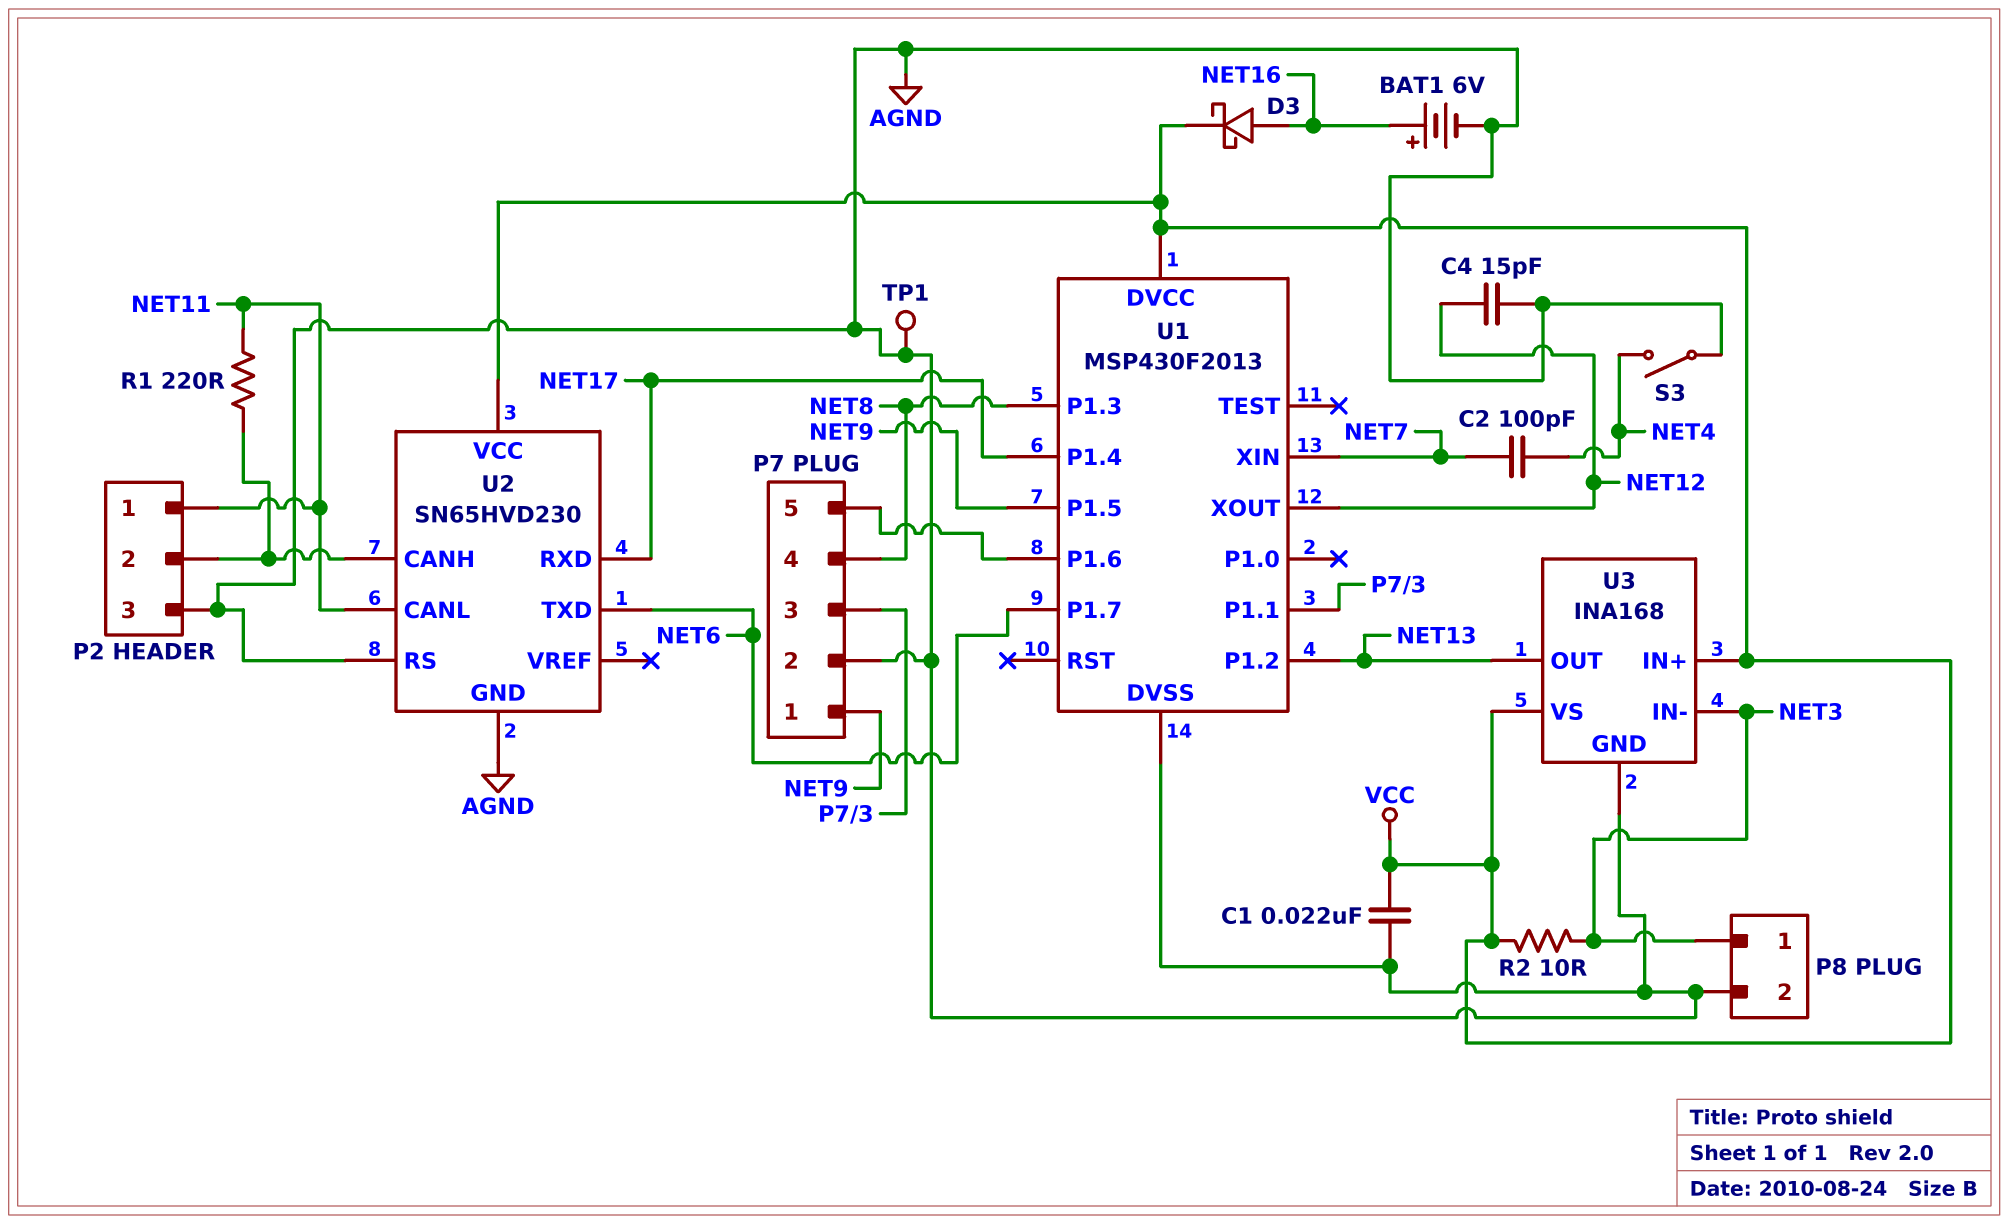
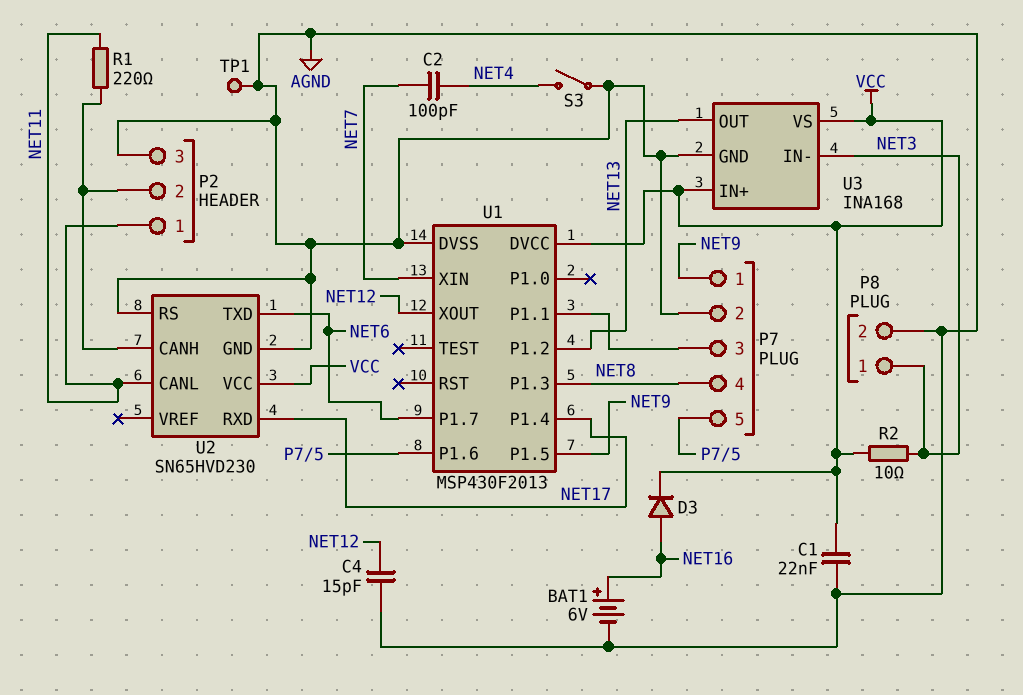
D3: schottky (A NET16, K VCC) -> diode (A NET16, K VCC)

